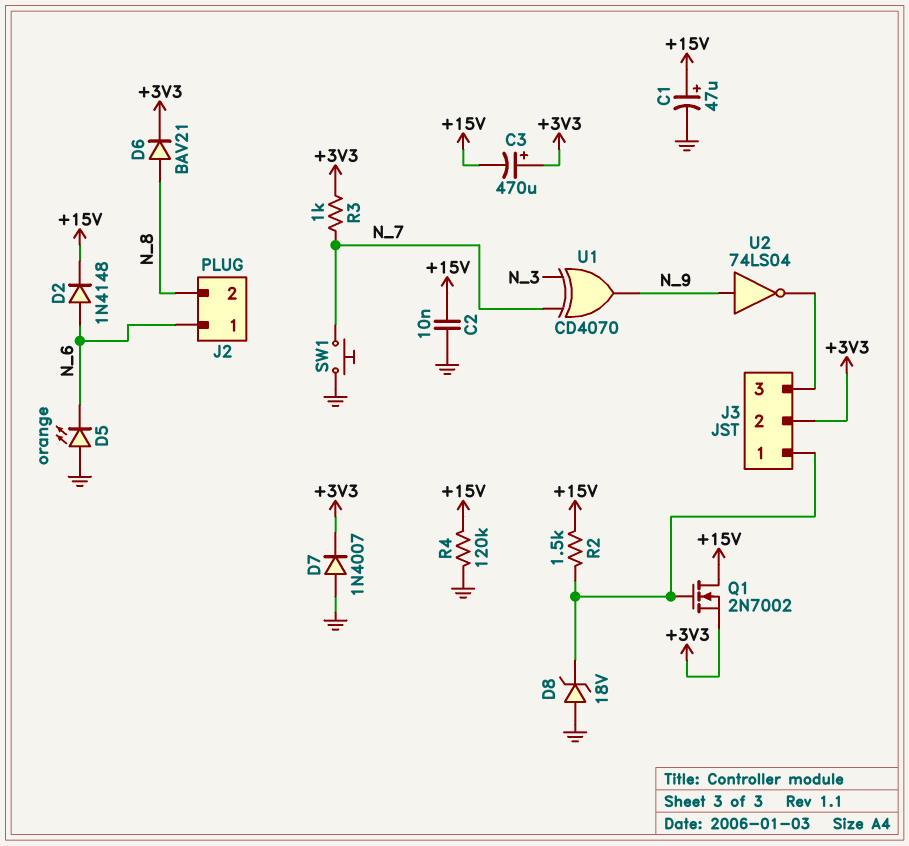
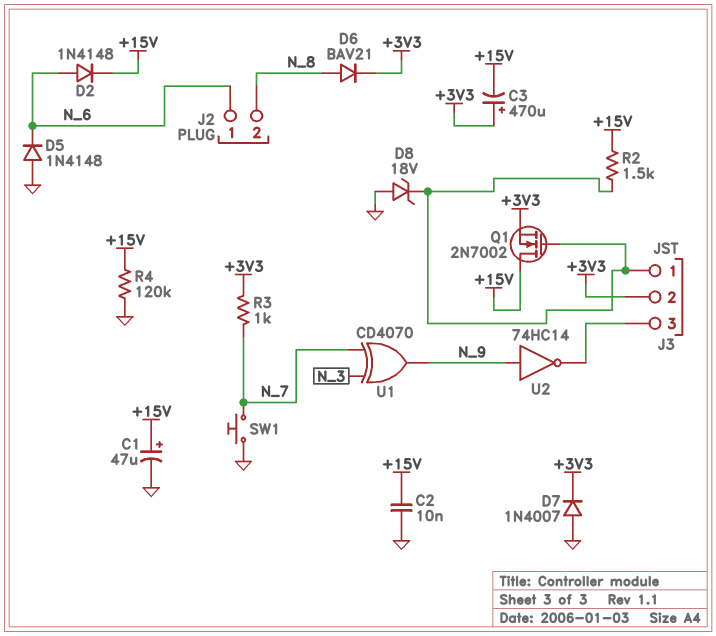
D5: LED orange (A GND, K N_6) -> diode 1N4148 (A GND, K N_6)
U2: NOT 74LS04 (in N_9, out J3/3) -> NOT 74HC14 (in N_9, out J3/3)

